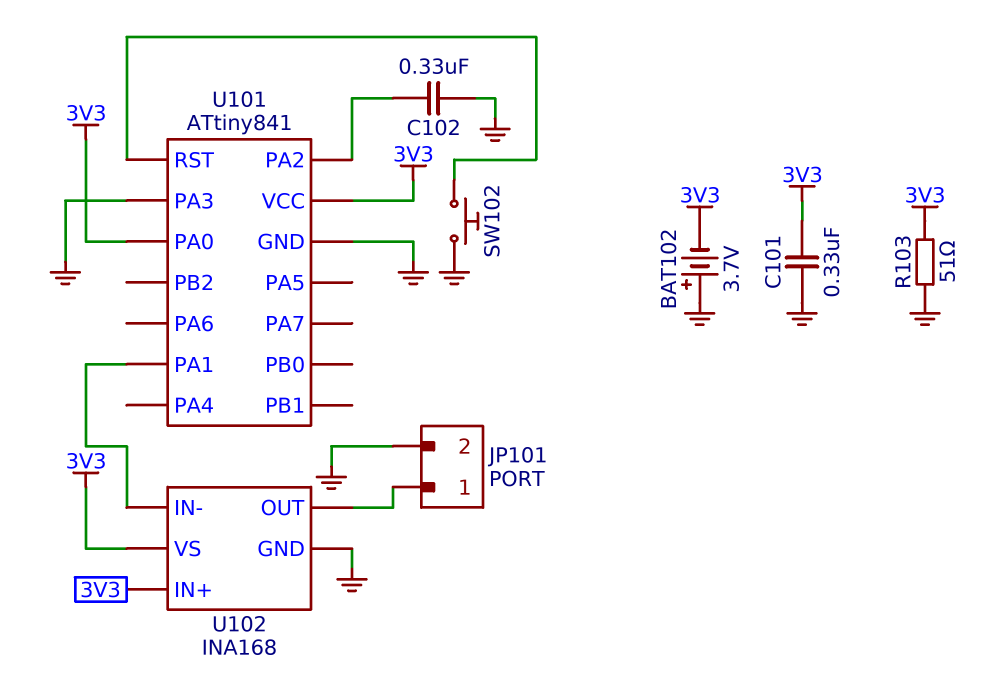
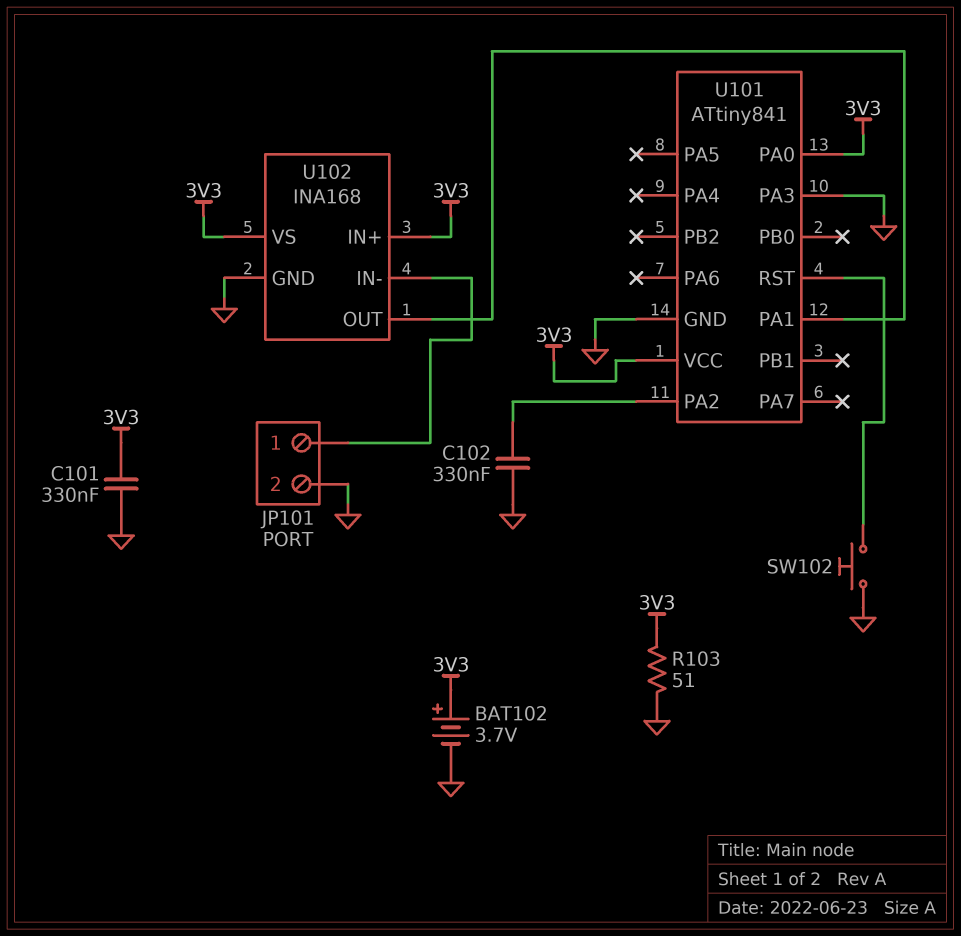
BAT102: 3.7V (plus GND, minus 3V3) -> 3.7V (plus 3V3, minus GND)
U102 pin IN-: U101/PA1 -> JP101/1
U102 pin OUT: JP101/1 -> U101/PA1

